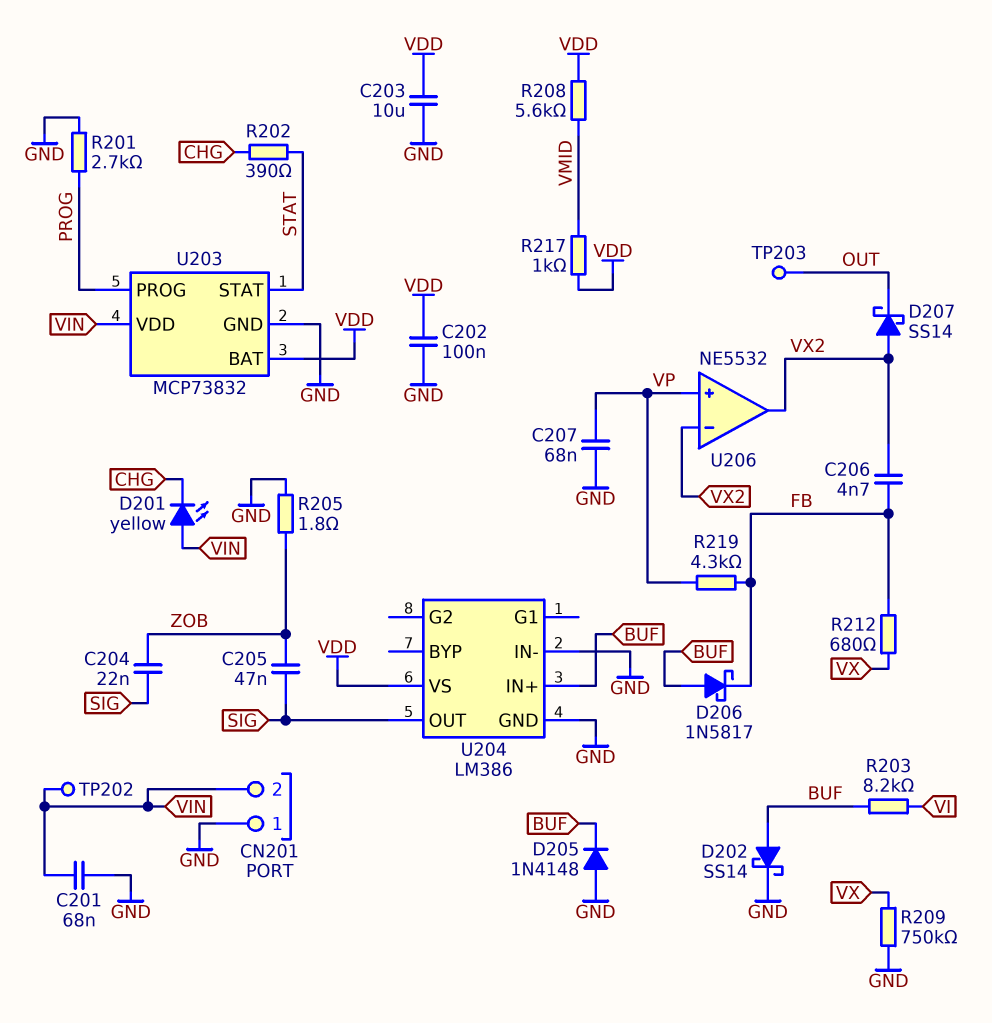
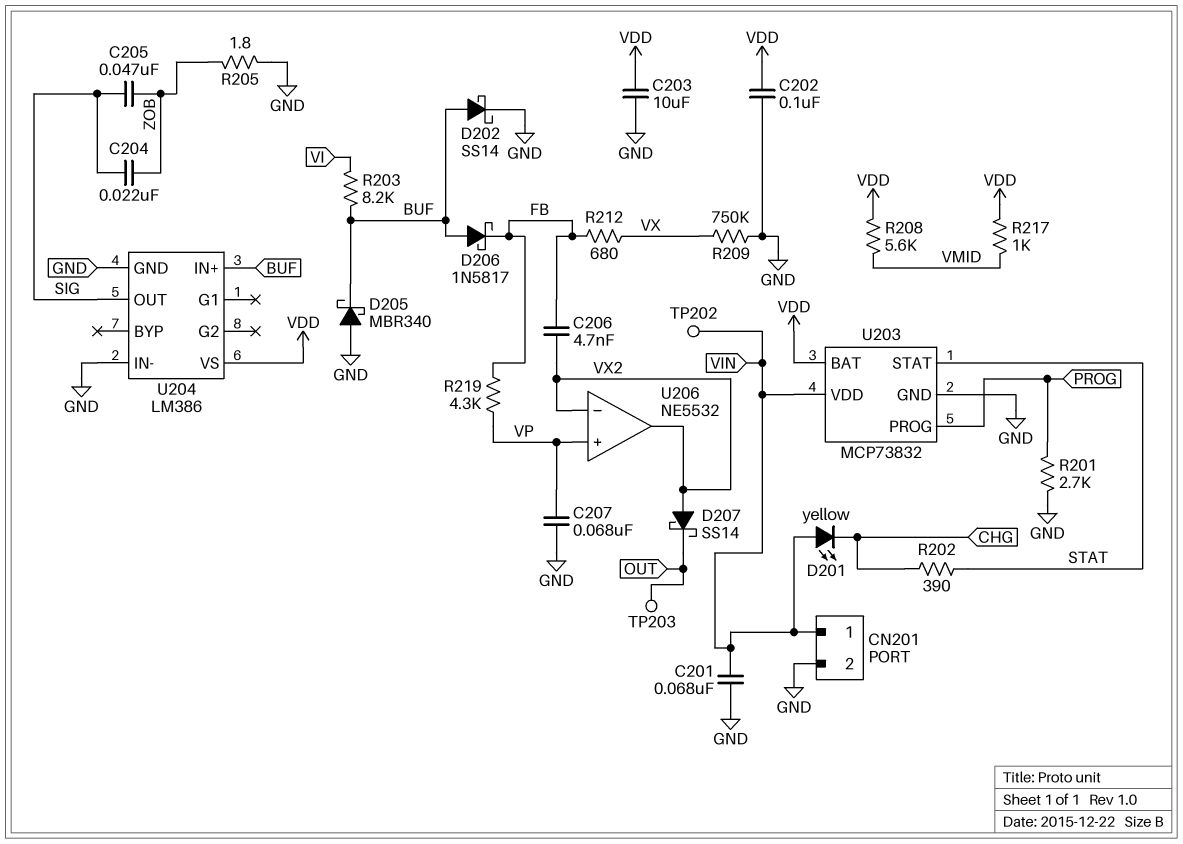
CN201 pin 1: GND -> VIN
CN201 pin 2: VIN -> GND
D205: diode 1N4148 (A GND, K BUF) -> schottky MBR340 (A GND, K BUF)

